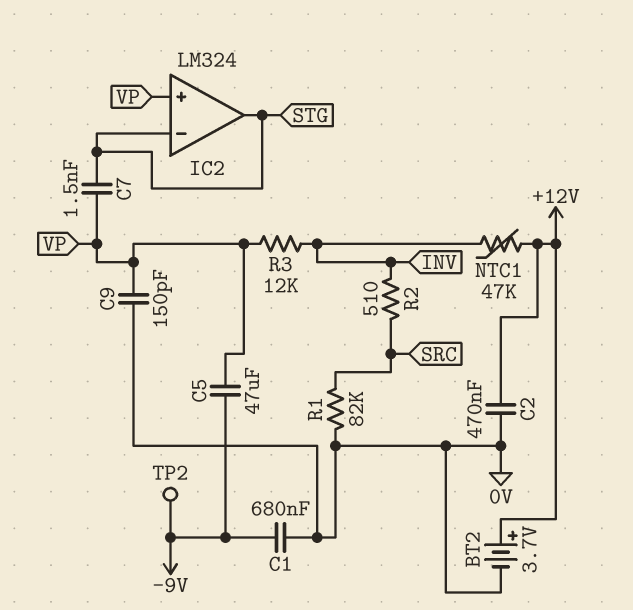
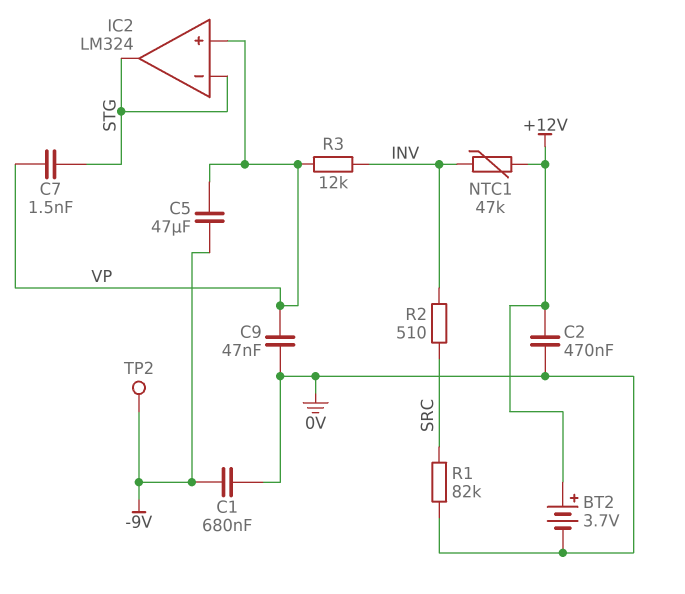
C9: 150pF (0V, VP) -> 47nF (0V, VP)

